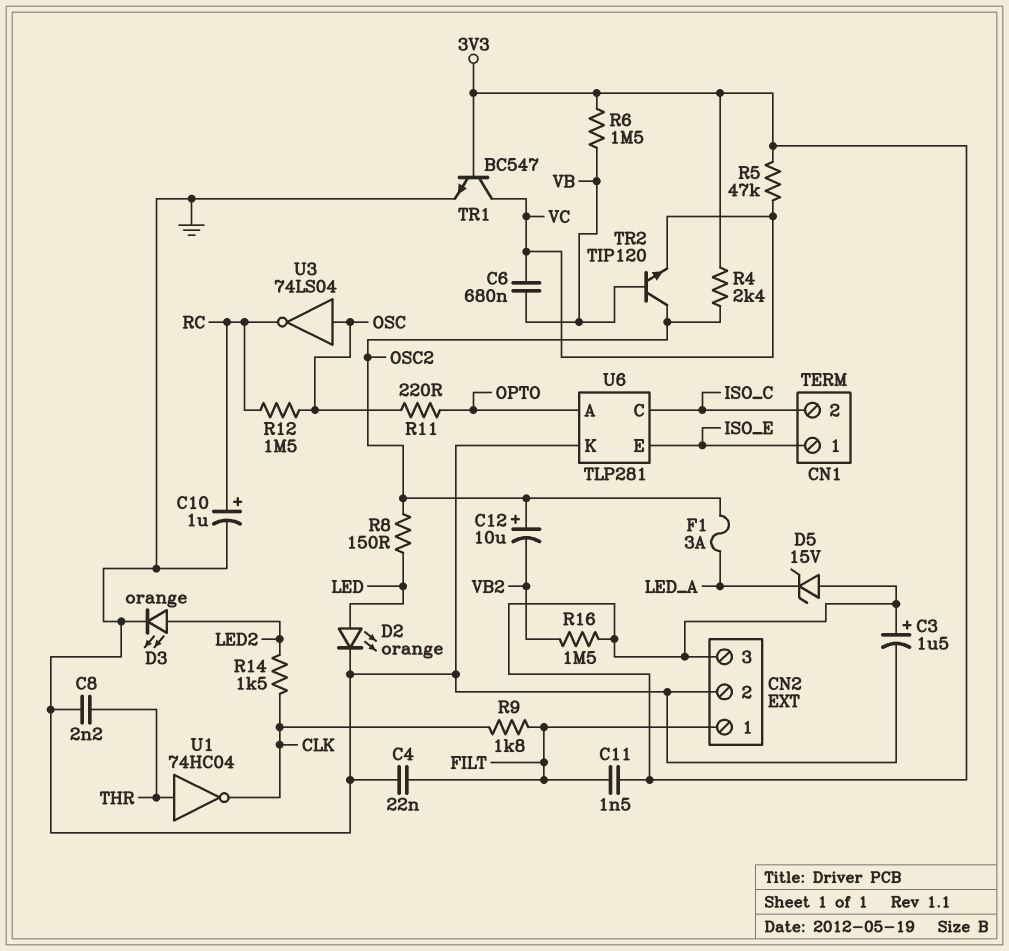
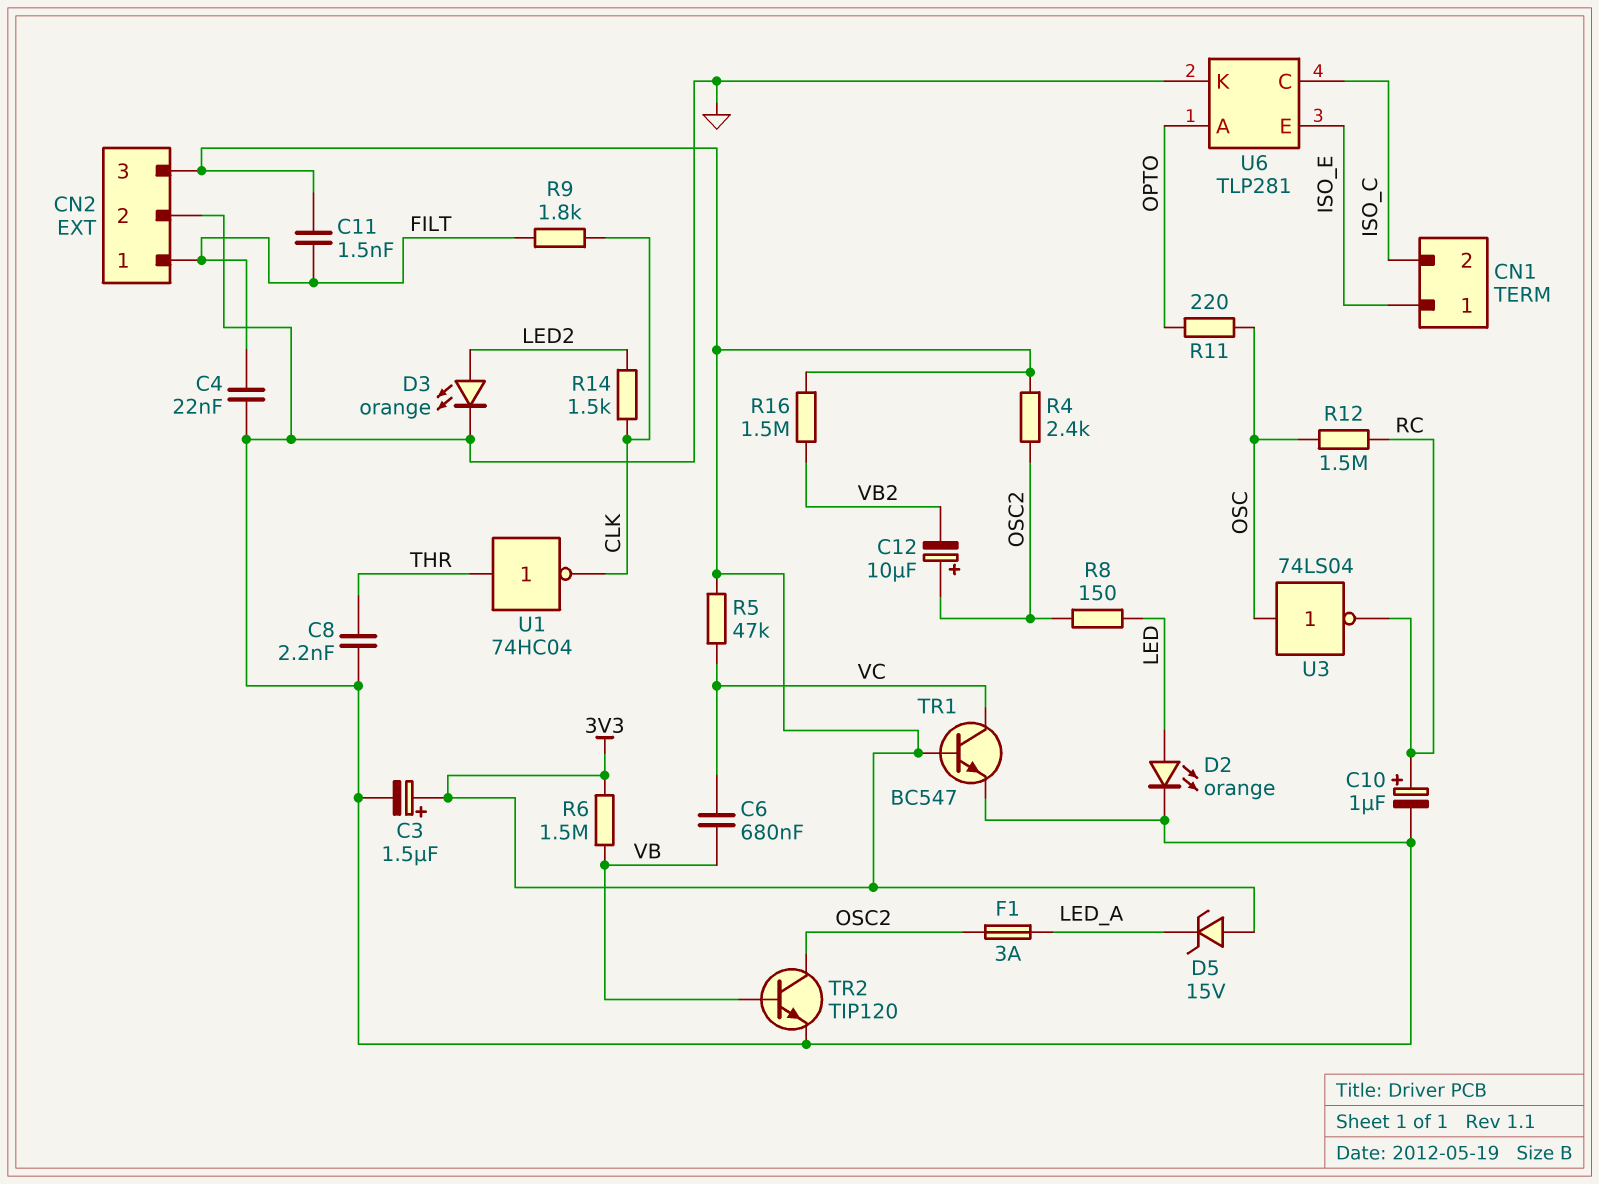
TR2: NPN TIP120 (B VB, C OSC2, E VC) -> NPN TIP120 (B VB, C OSC2, E GND)

